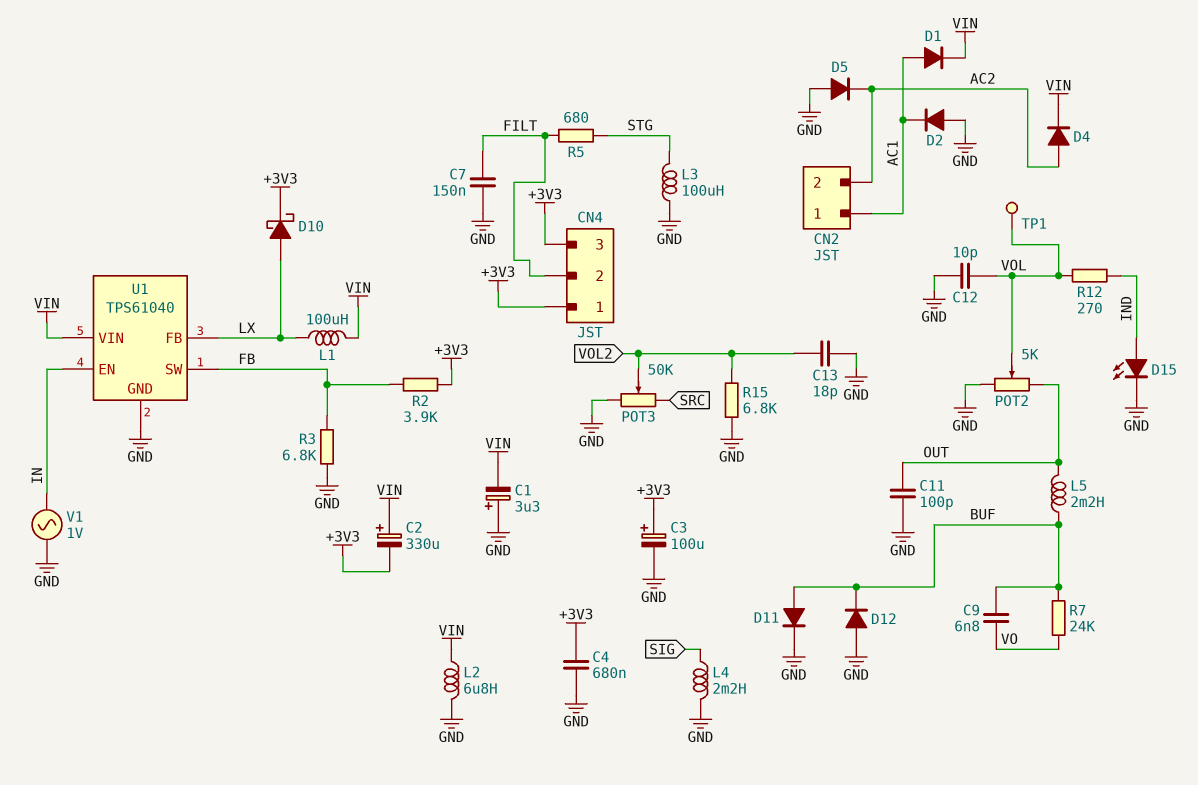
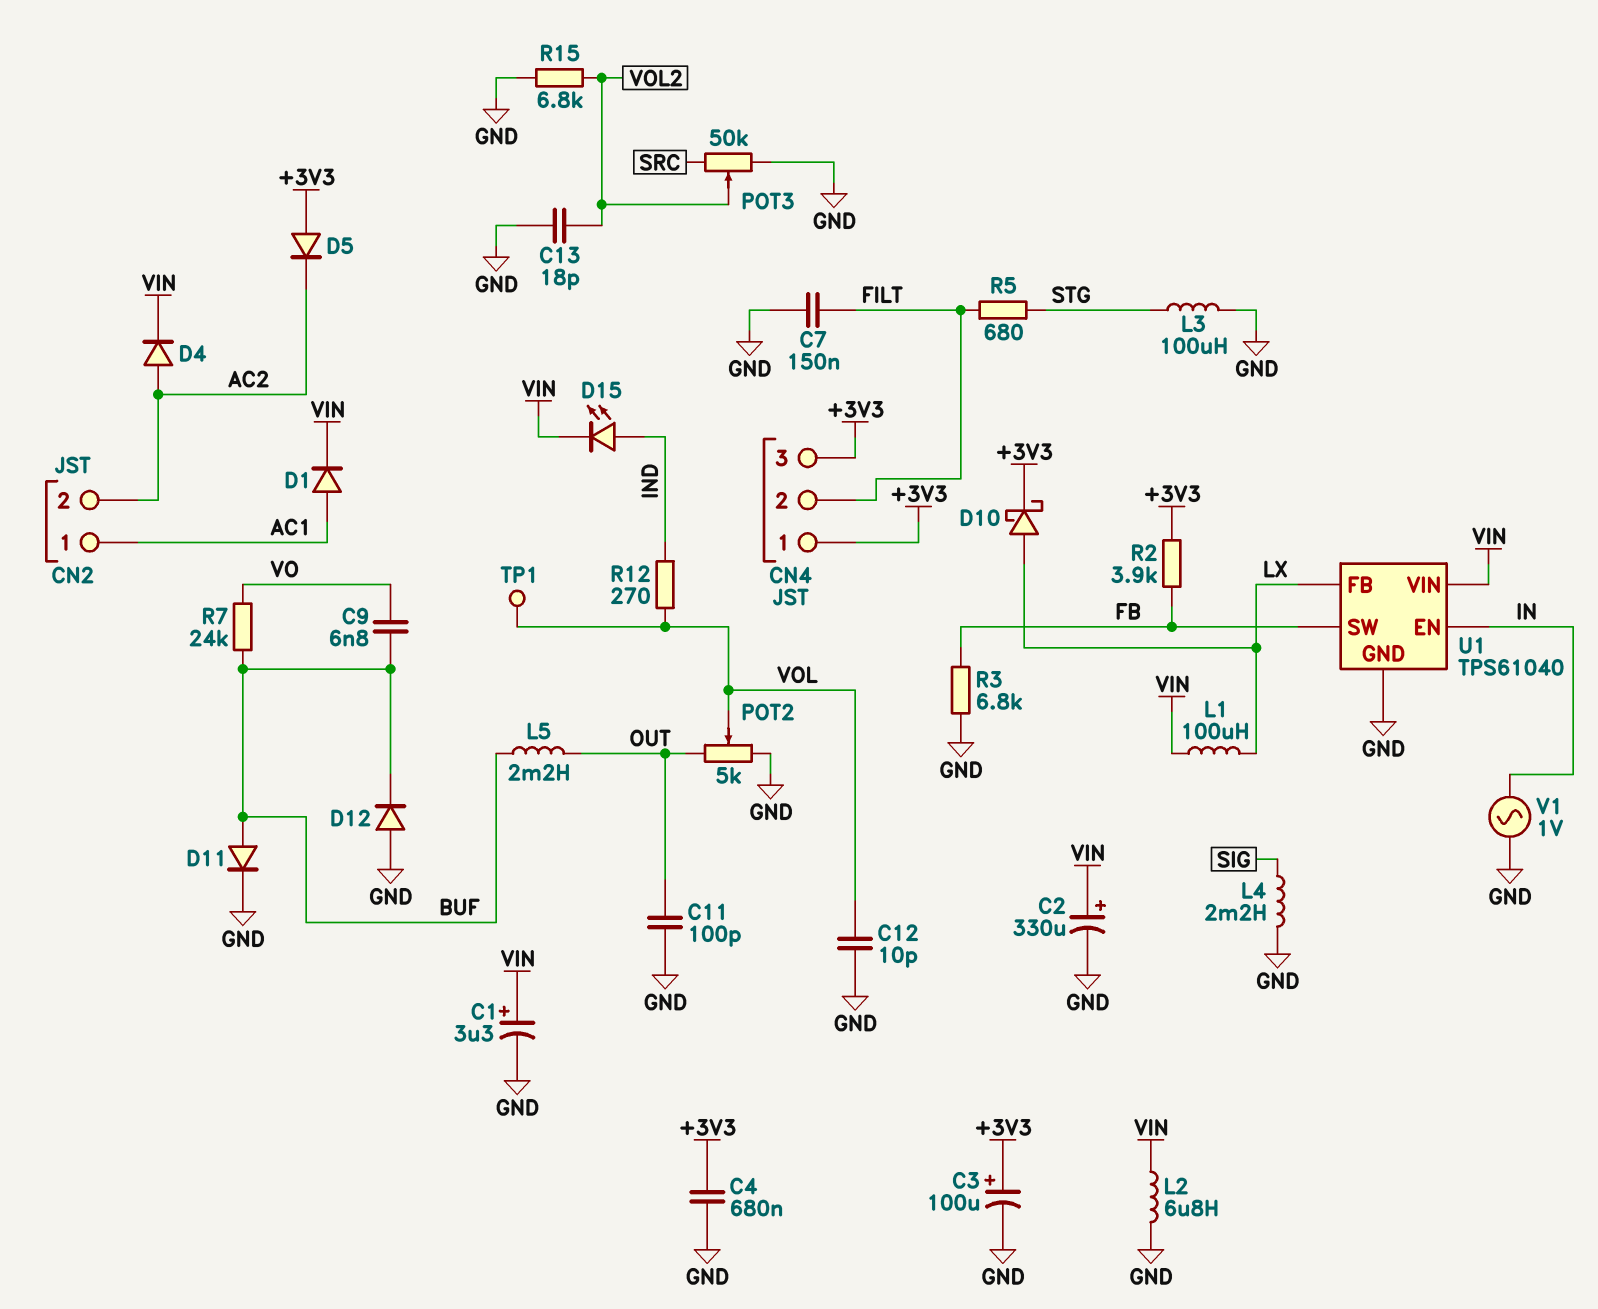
C1: 3.3uF (plus GND, minus VIN) -> 3.3uF (plus VIN, minus GND)
C2: 330uF (plus VIN, minus +3V3) -> 330uF (plus VIN, minus GND)
D2: diode (A GND, K AC1) -> none
D5: diode (A GND, K AC2) -> diode (A +3V3, K AC2)
D15: LED (A IND, K GND) -> LED (A IND, K VIN)

